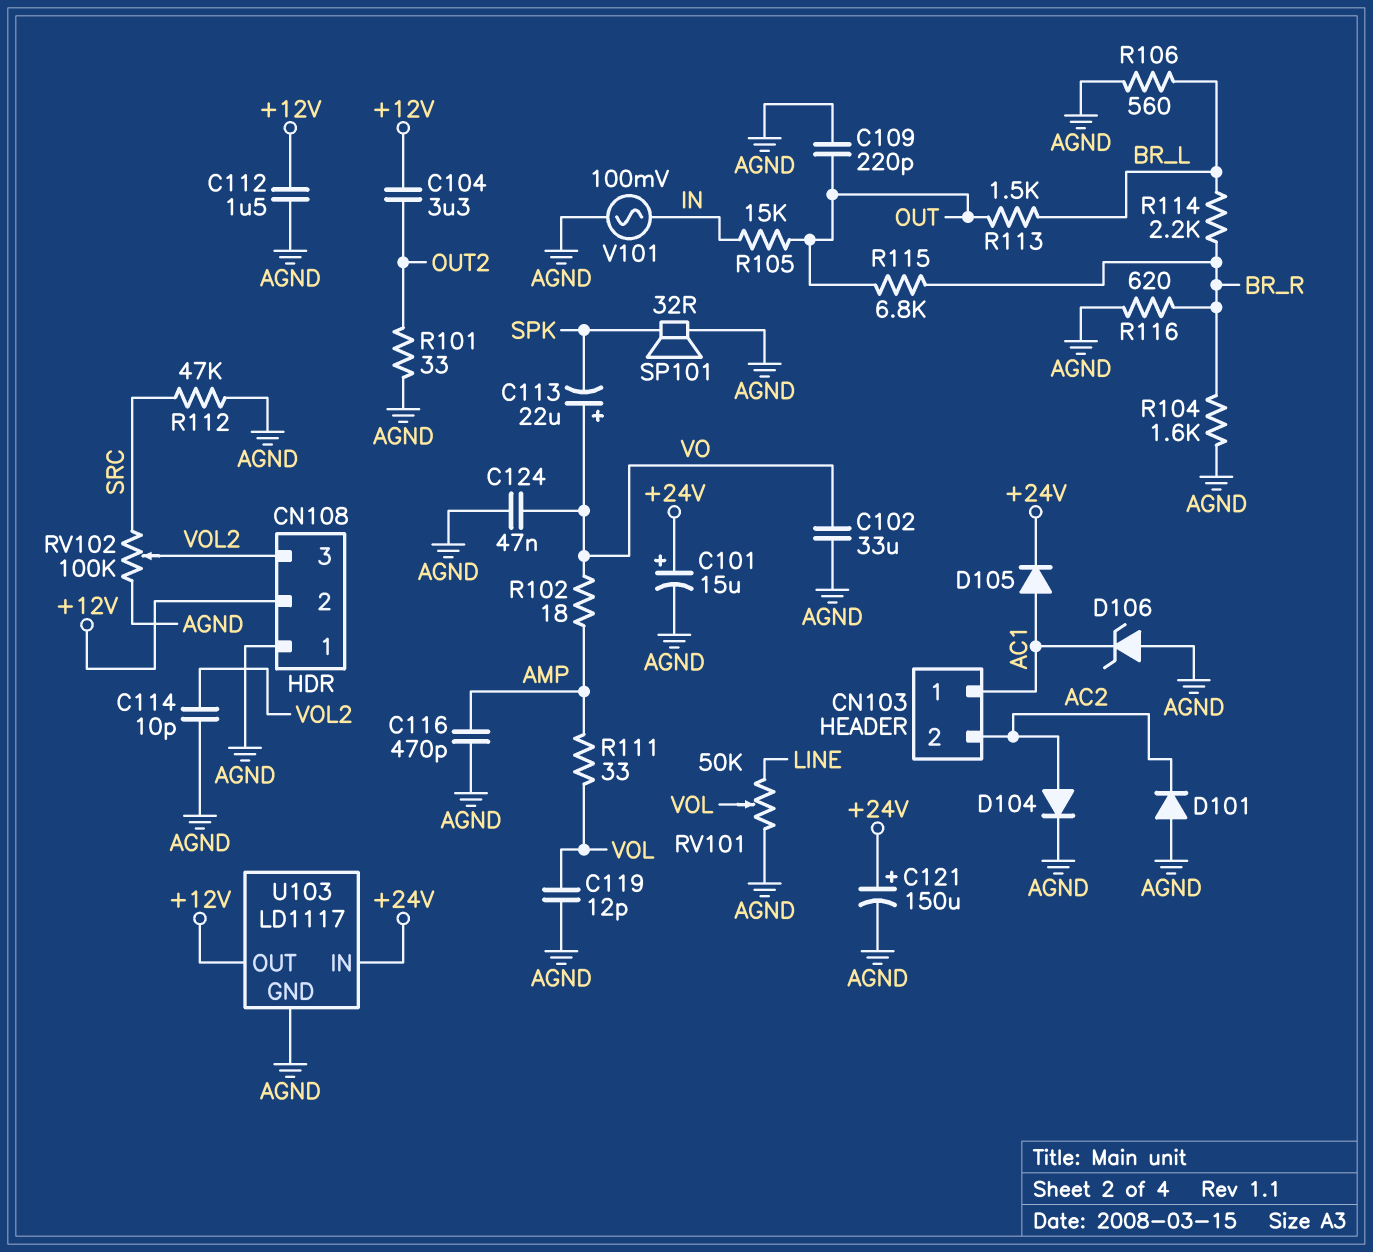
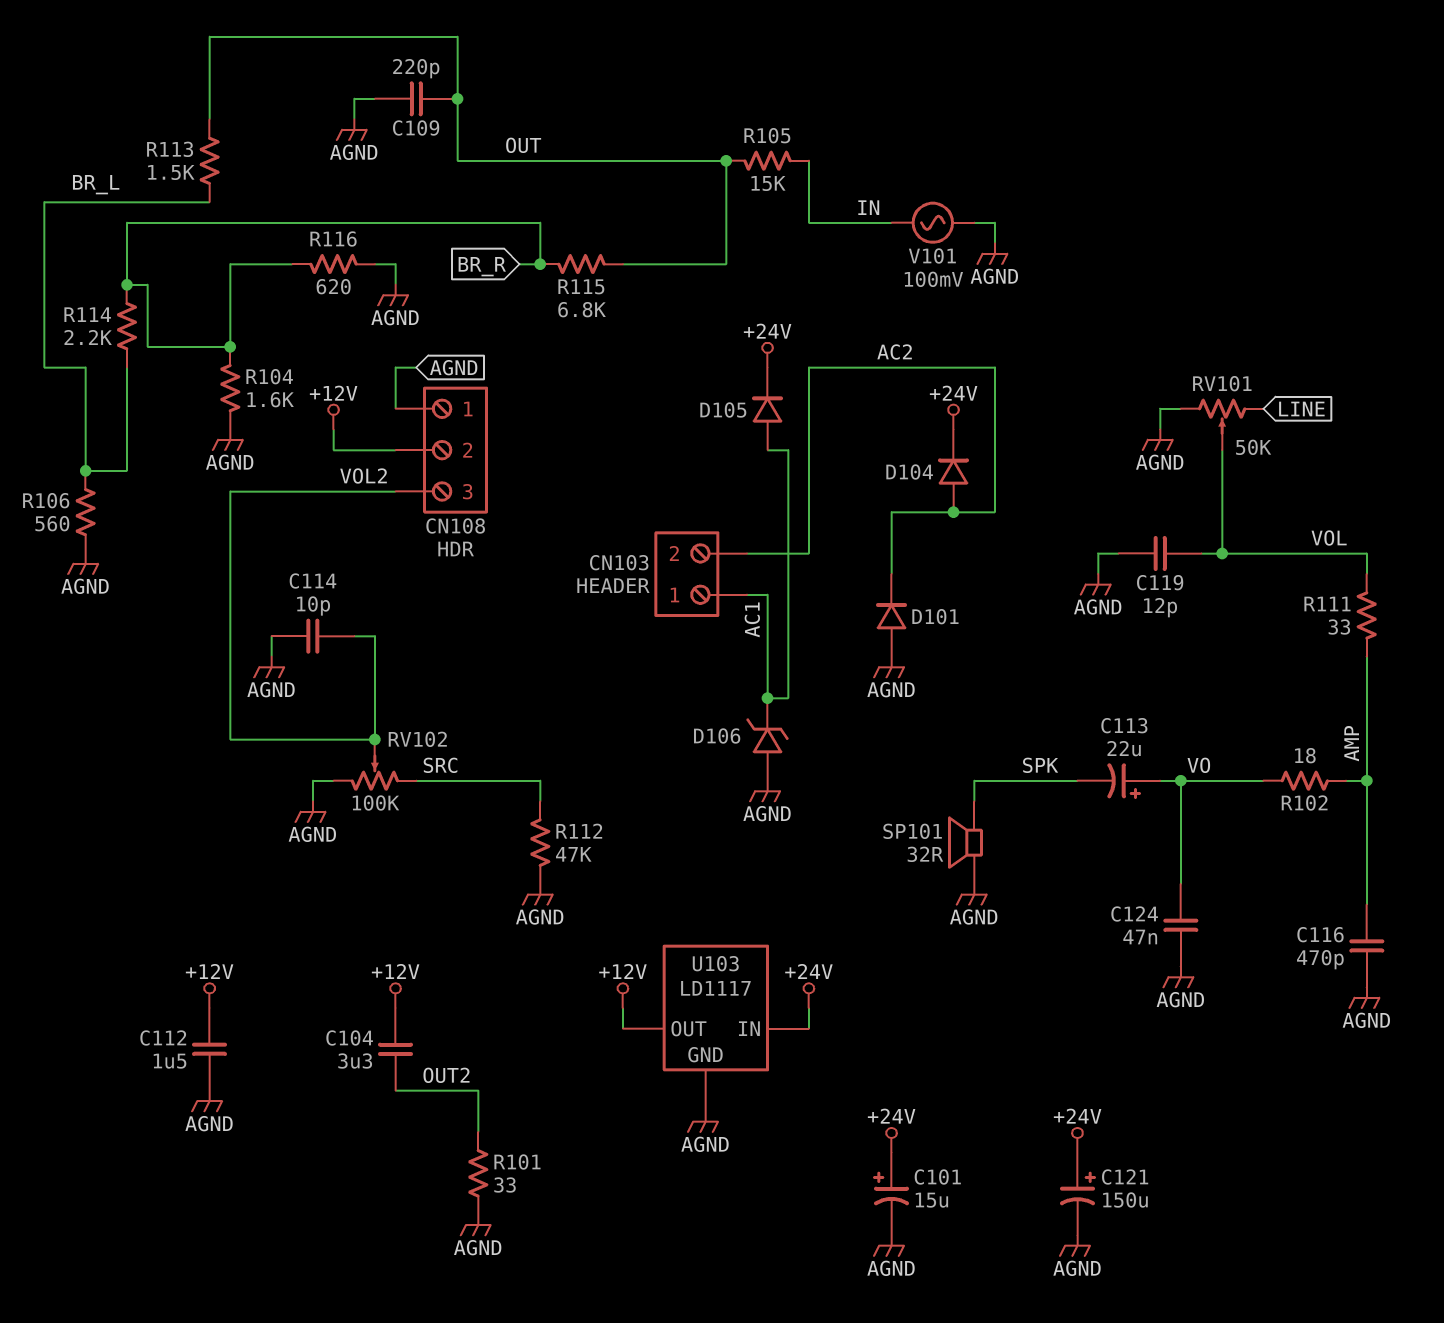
C102: 33uF (AGND, VO) -> none
D104: diode (A AC2, K AGND) -> diode (A AC2, K +24V)

